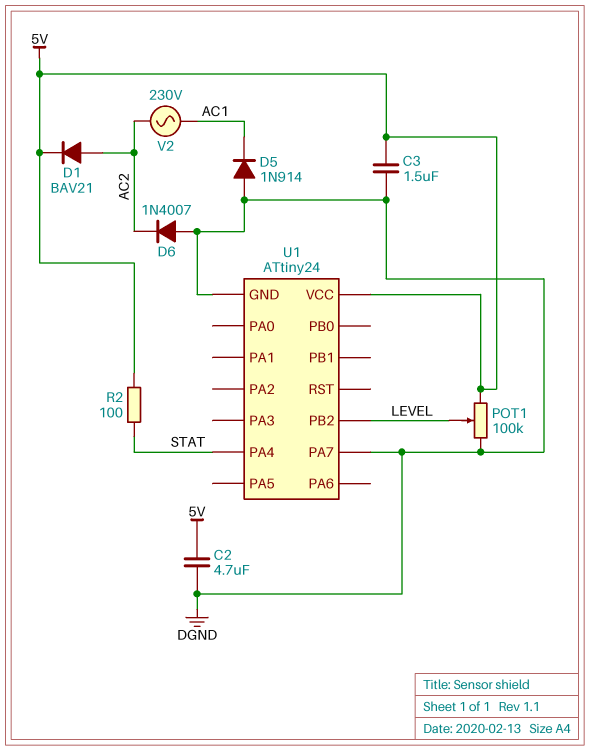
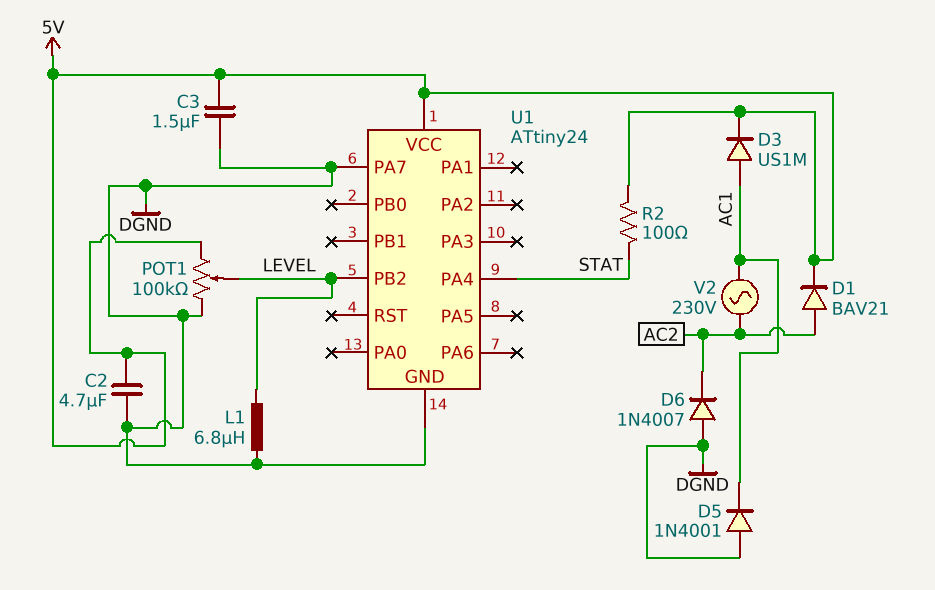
D3: none -> diode US1M (A AC1, K 5V)
D5: diode 1N914 (A DGND, K AC1) -> diode 1N4001 (A DGND, K AC1)
L1: none -> 6.8uH (DGND, LEVEL)

